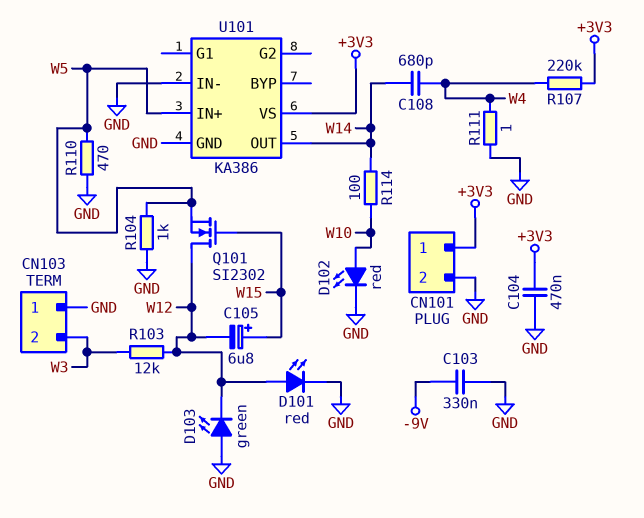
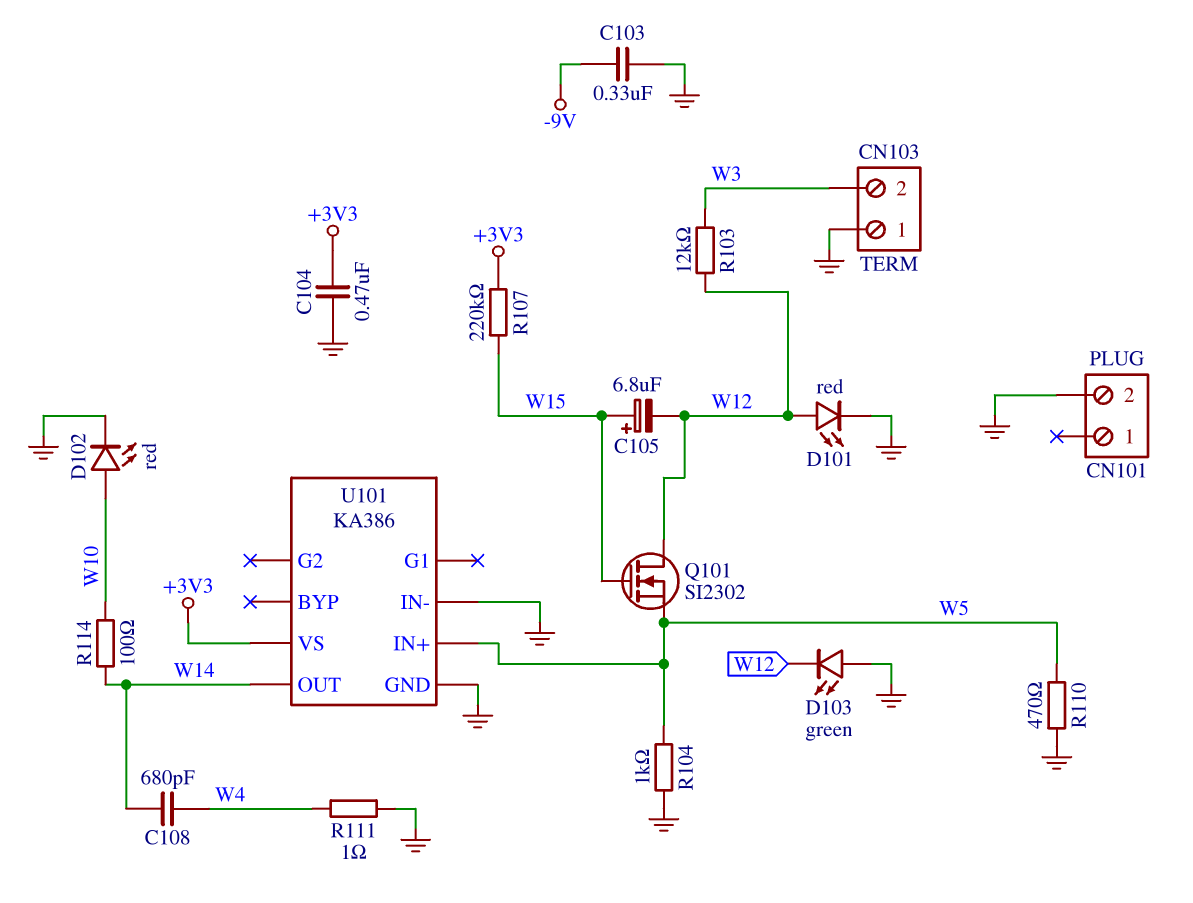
CN101 pin 1: +3V3 -> none
R107: 220k (+3V3, W4) -> 220k (+3V3, W15)

